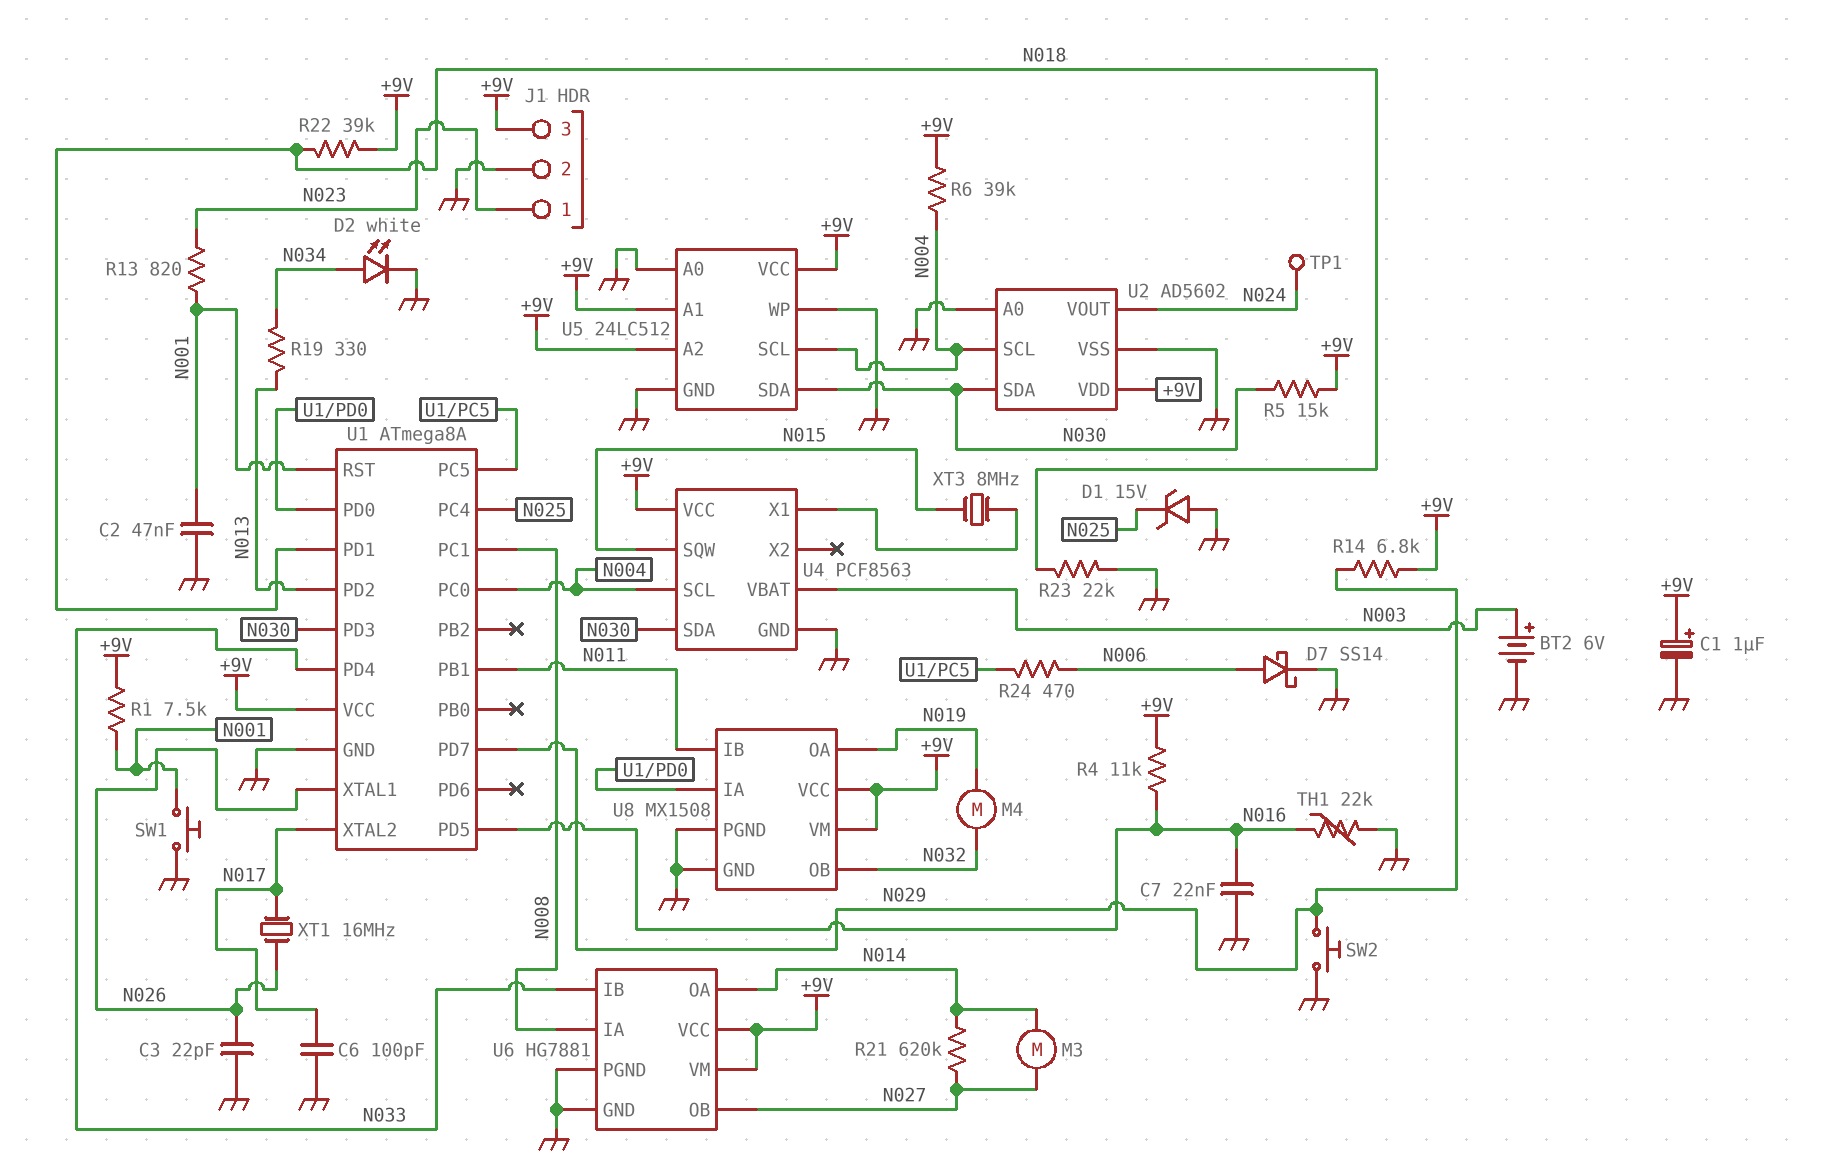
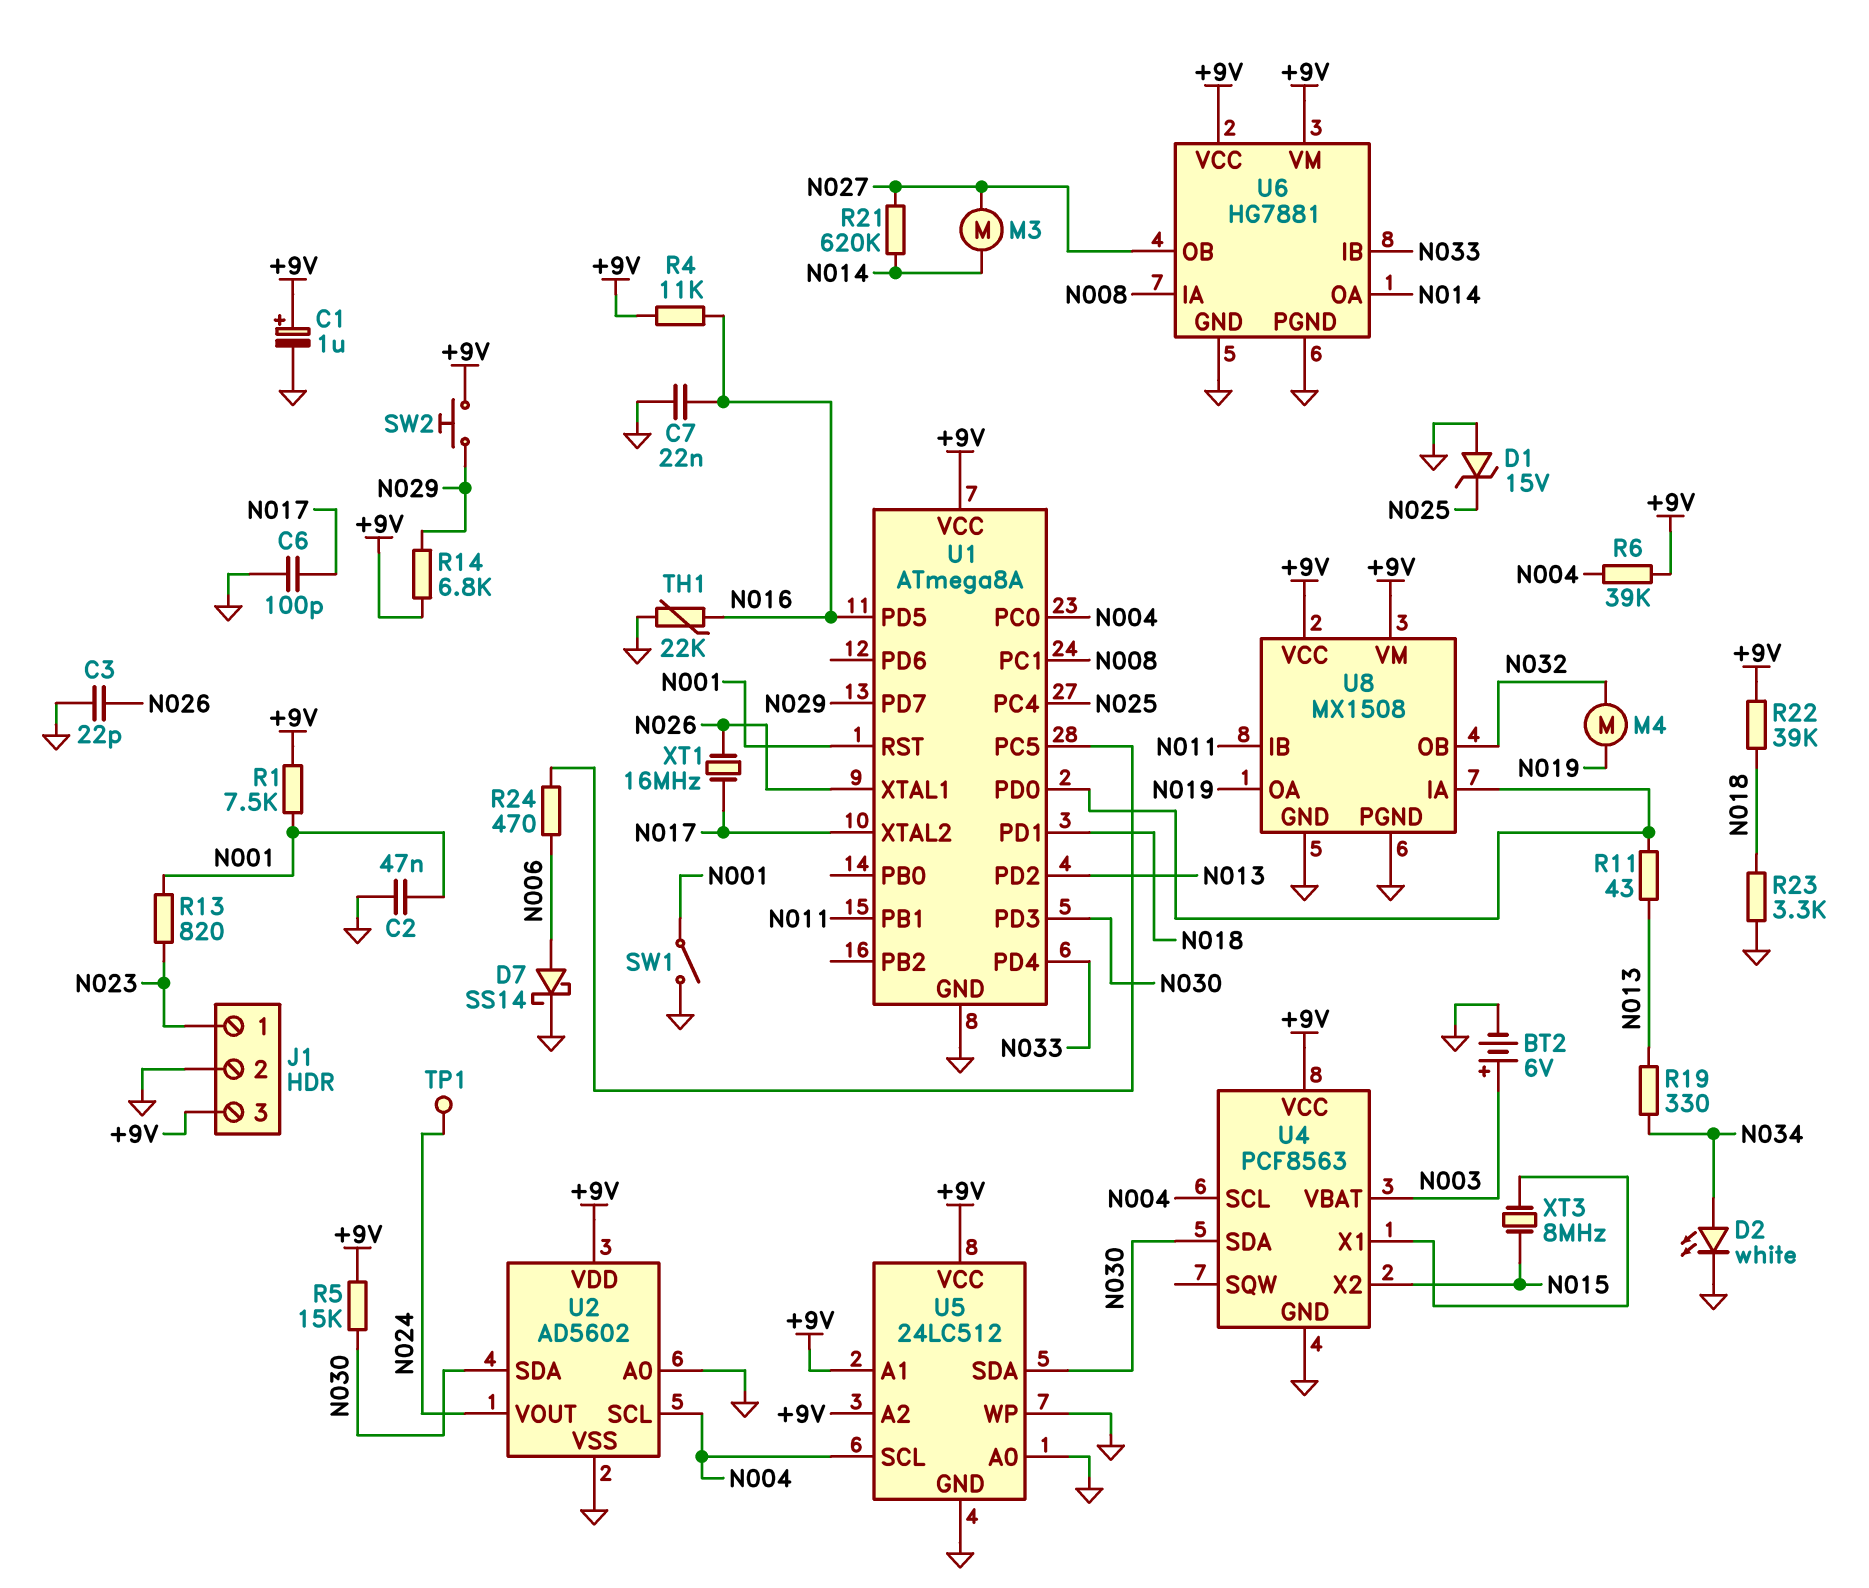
R11: none -> 43 (N013, U1/PD0)
R23: 22k (GND, N018) -> 3.3k (GND, N018)
SW1: button (GND, N001) -> switch (GND, N001)
SW2: button (GND, N029) -> button (+9V, N029)
U4 pin SQW: N015 -> none
U4 pin X2: none -> N015

